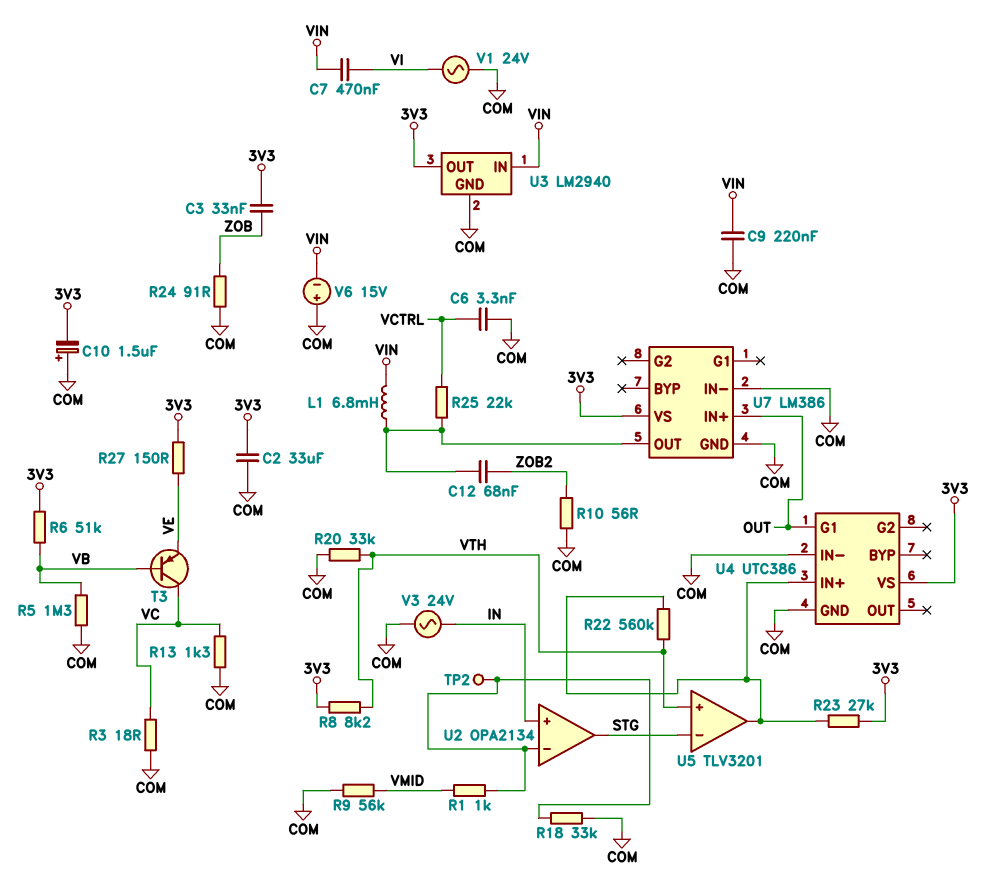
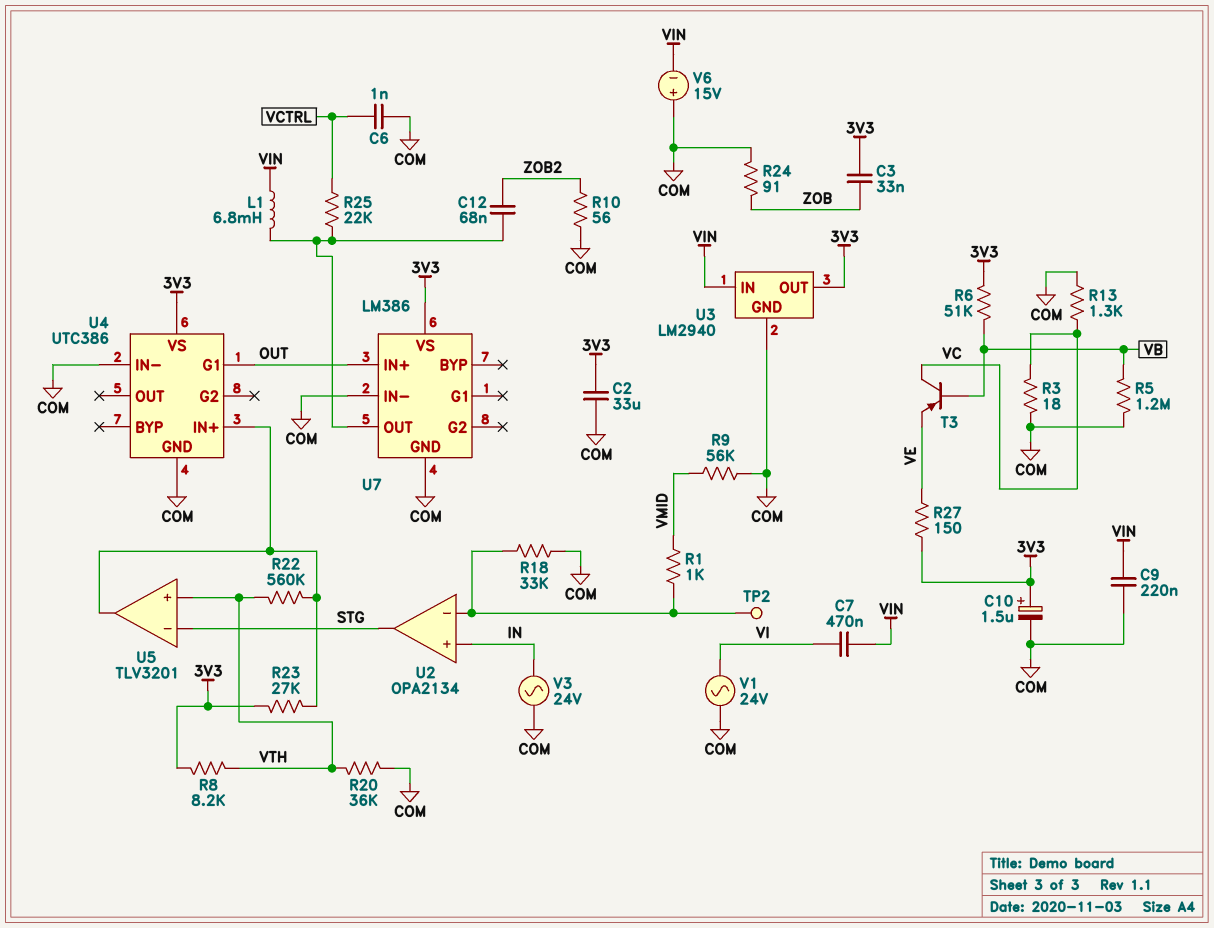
C6: 3.3nF (COM, VCTRL) -> 1nF (COM, VCTRL)
C10: 1.5uF (plus COM, minus 3V3) -> 1.5uF (plus 3V3, minus COM)
R5: 1.3M (COM, VB) -> 1.2M (COM, VB)
R20: 33k (COM, VTH) -> 36k (COM, VTH)

